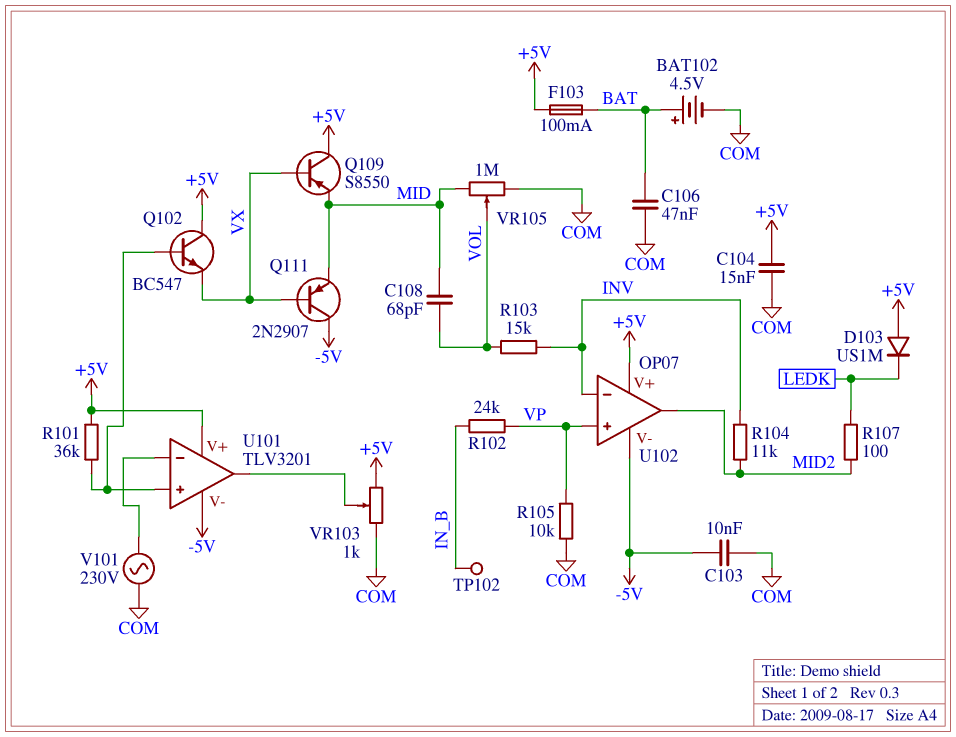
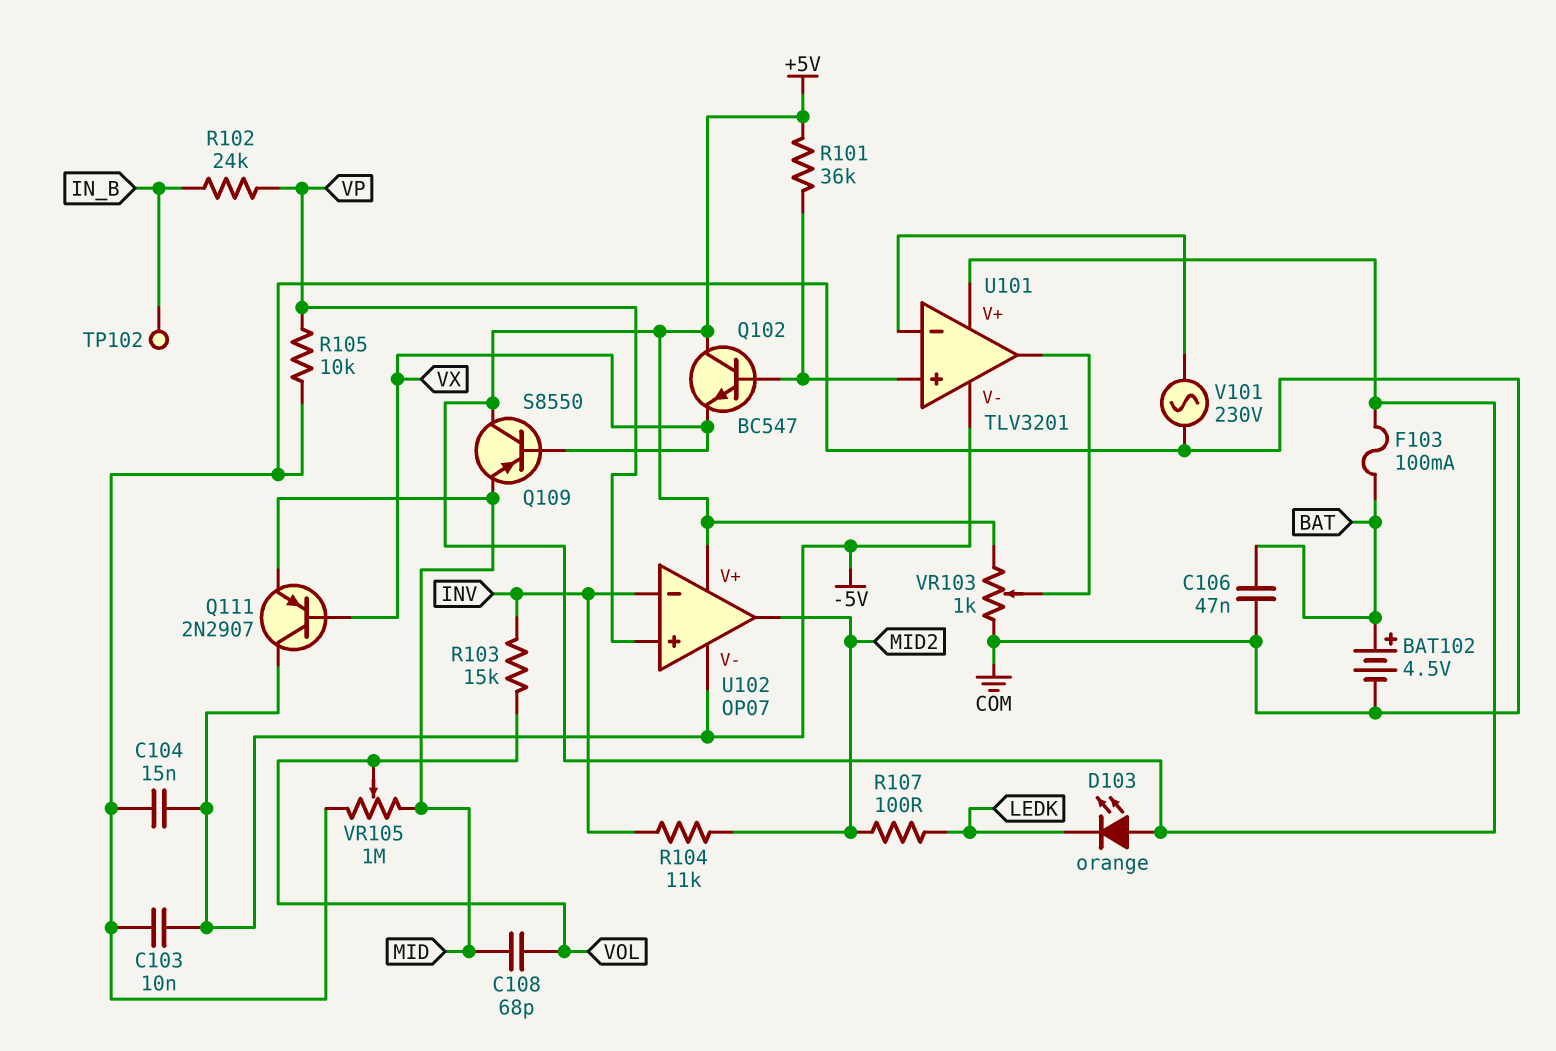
C104: 15nF (+5V, COM) -> 15nF (-5V, COM)
D103: diode US1M (A +5V, K LEDK) -> LED orange (A +5V, K LEDK)

